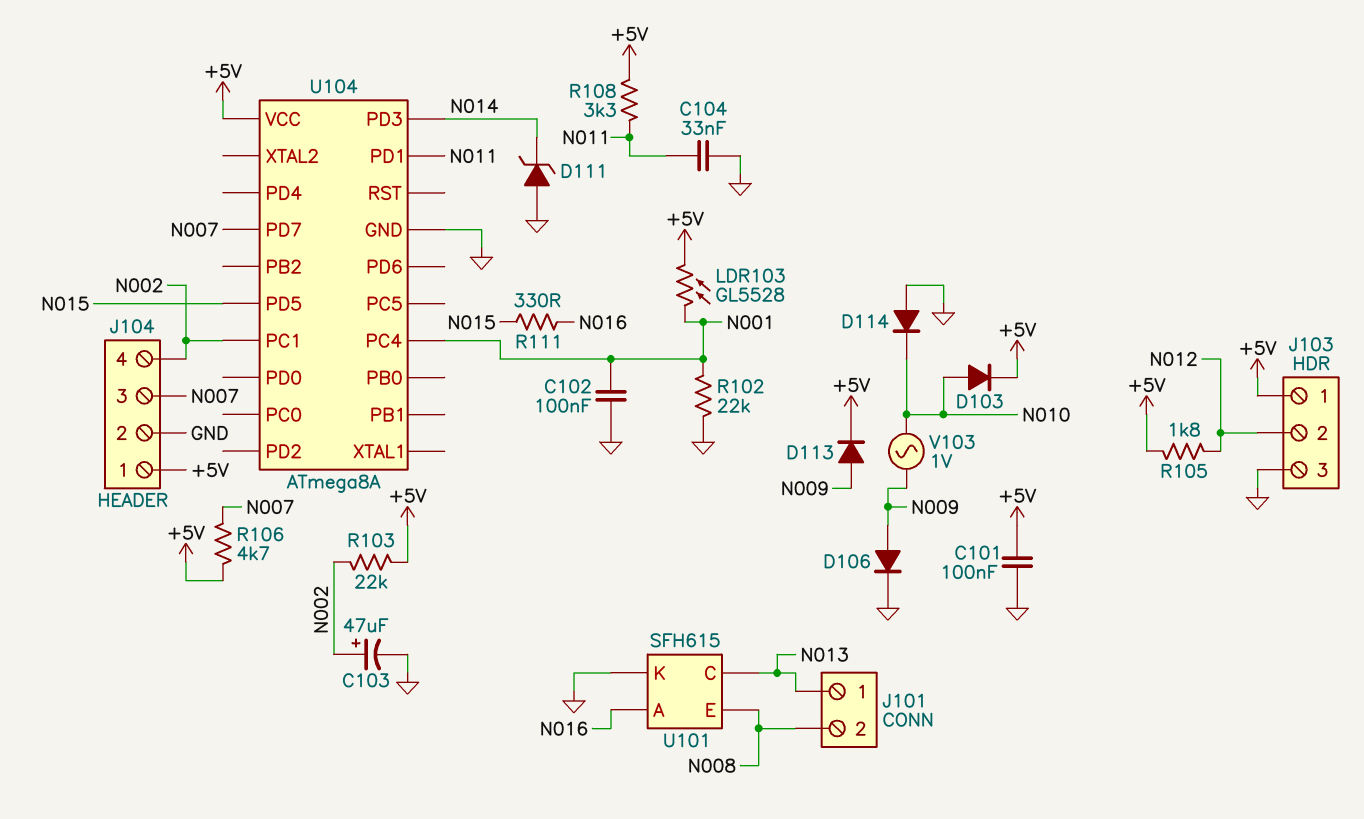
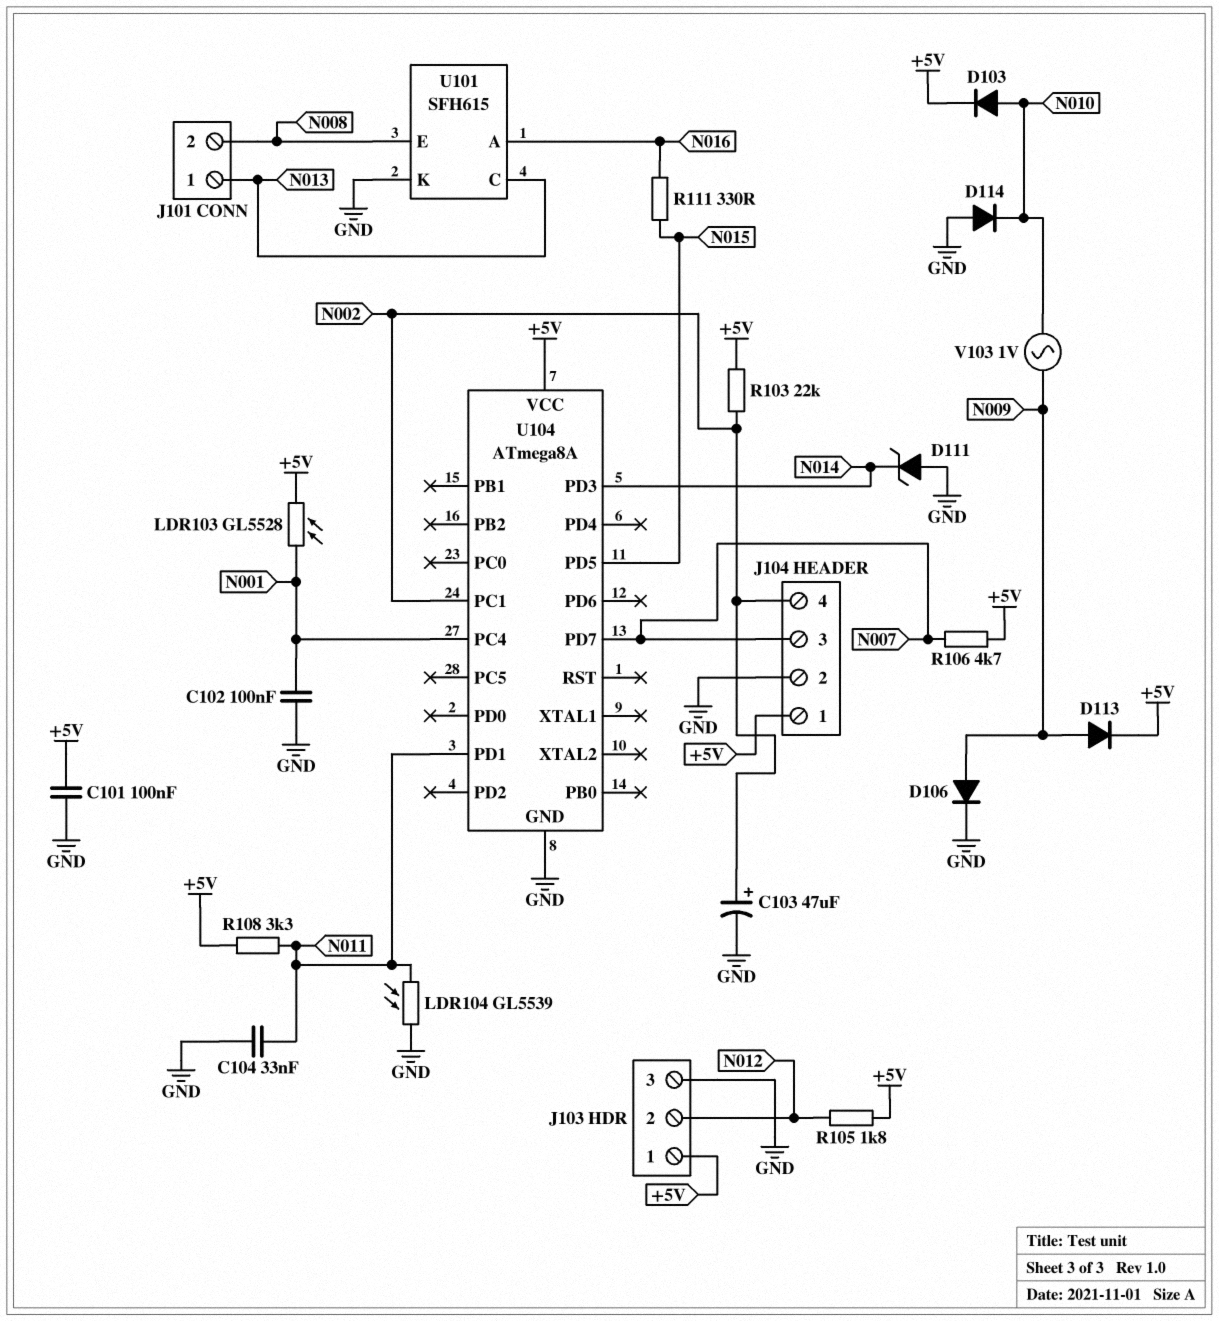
LDR104: none -> GL5539 (GND, N011)
R102: 22k (GND, N001) -> none

